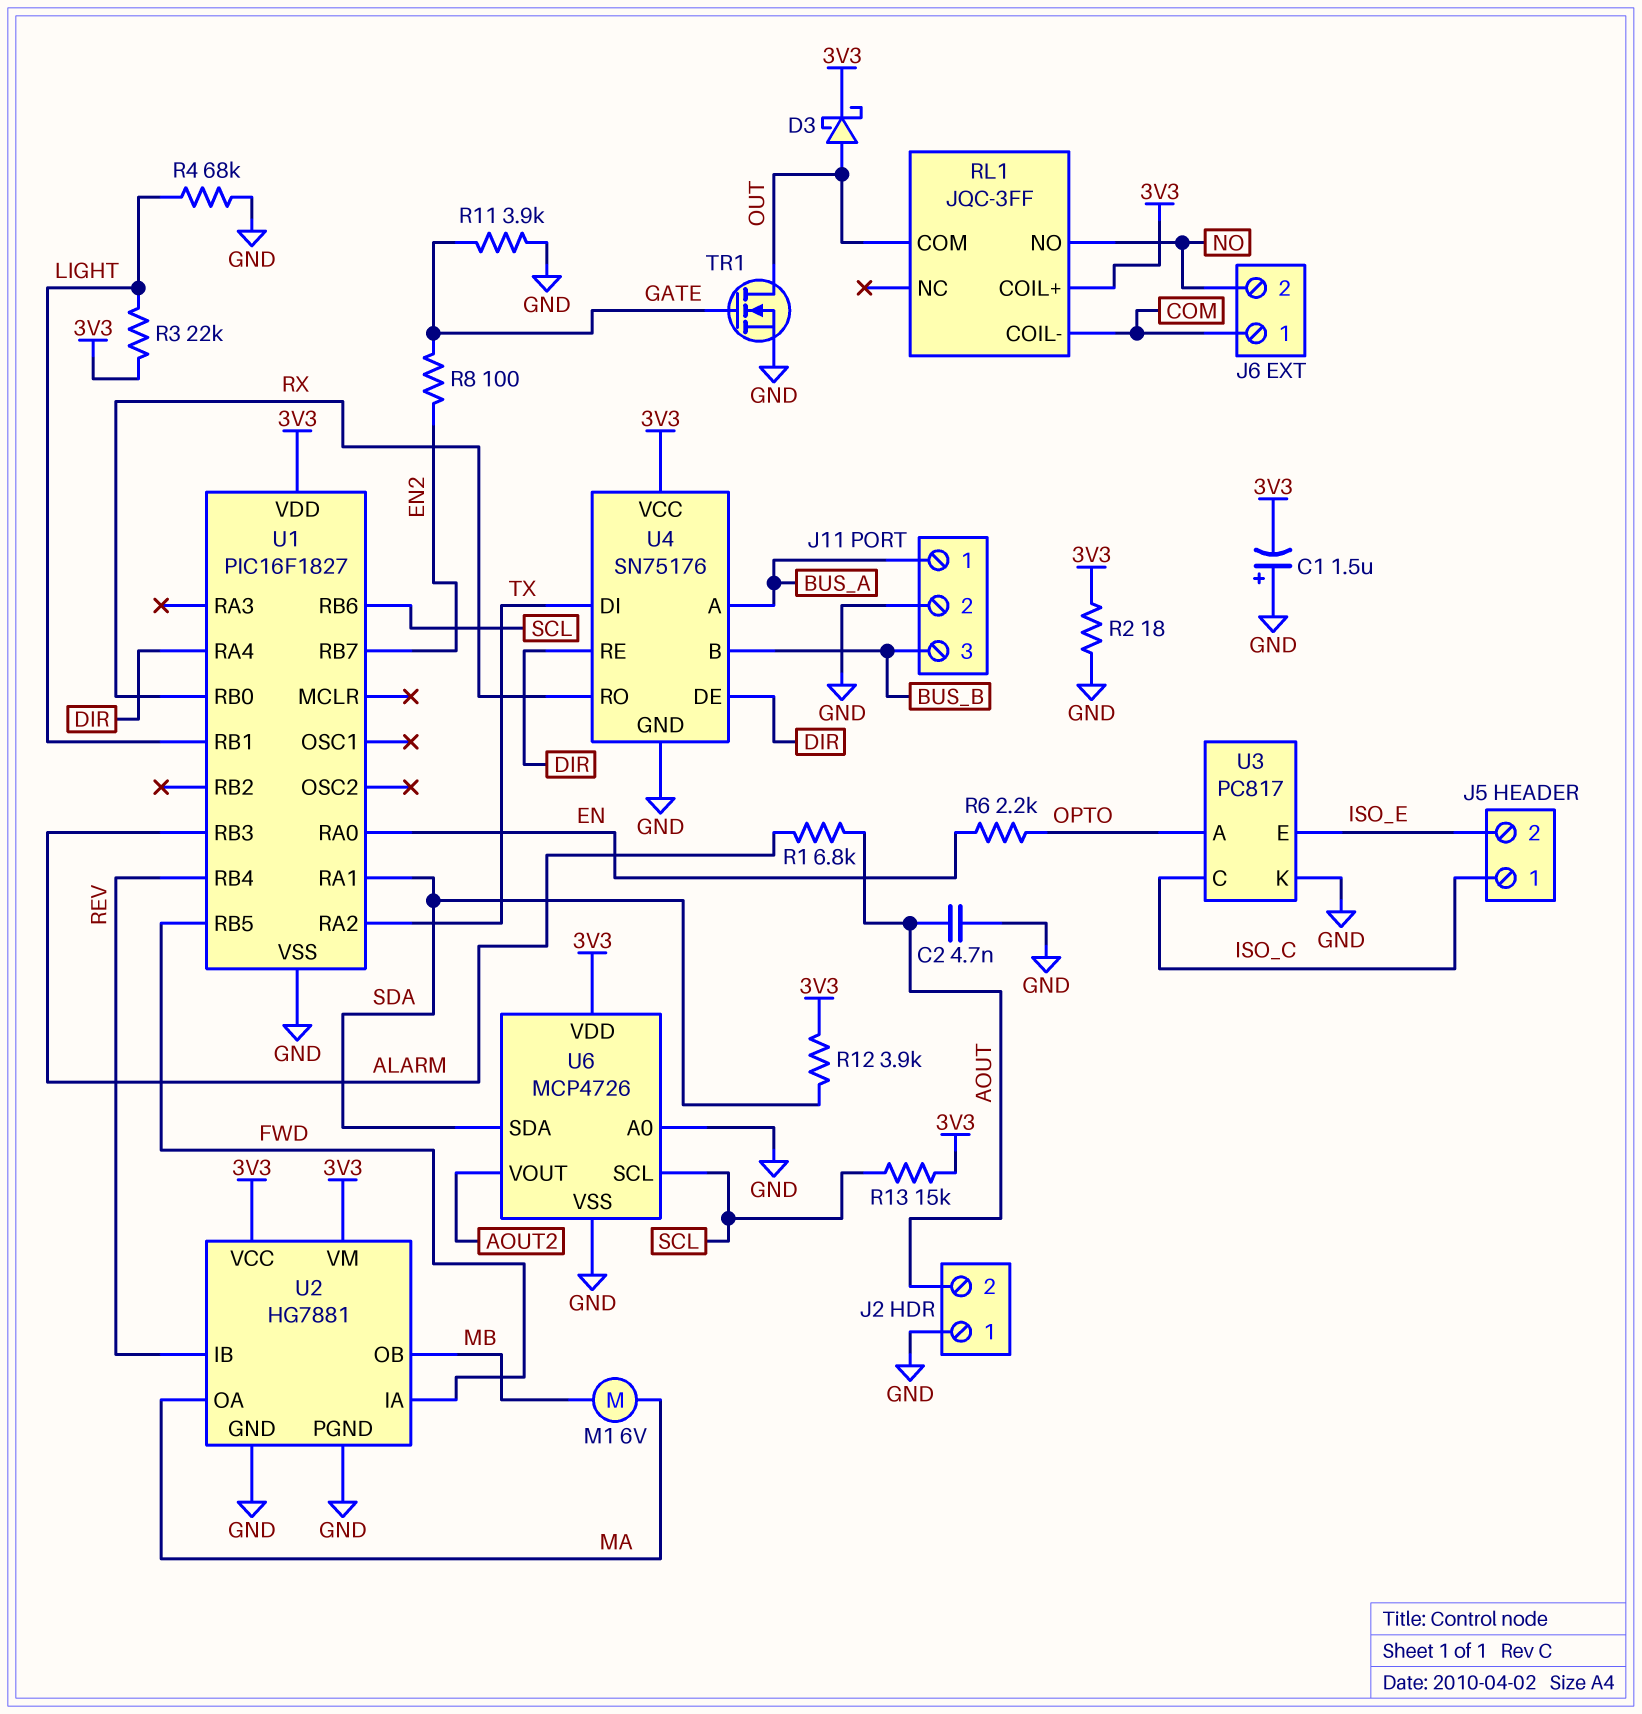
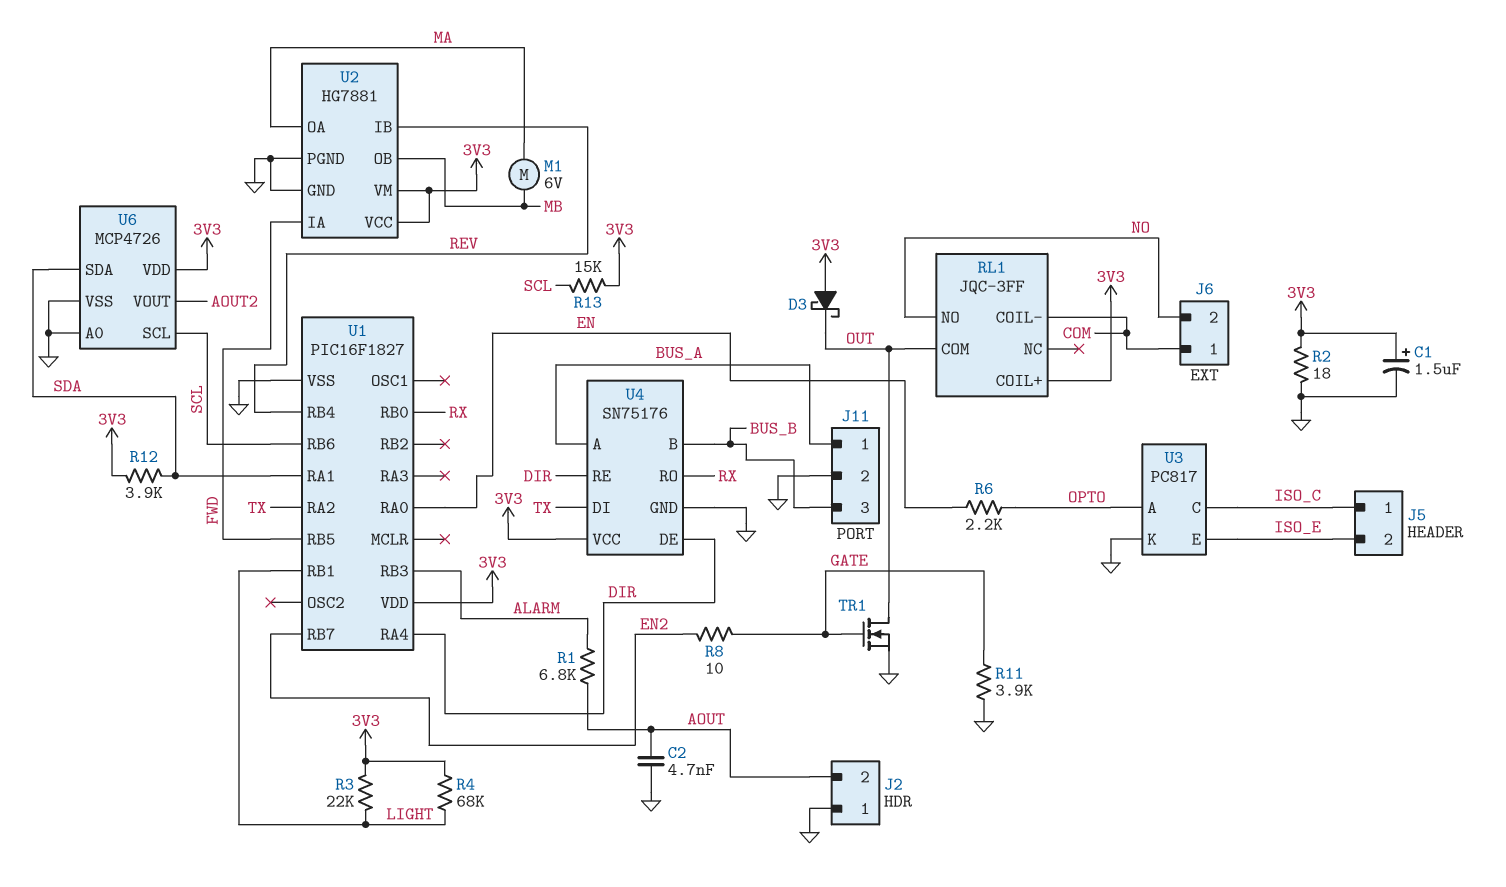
C1: 1.5uF (plus GND, minus 3V3) -> 1.5uF (plus 3V3, minus GND)
D3: schottky (A OUT, K 3V3) -> schottky (A 3V3, K OUT)
R4: 68k (GND, LIGHT) -> 68k (3V3, LIGHT)
R8: 100 (EN2, GATE) -> 10 (EN2, GATE)

